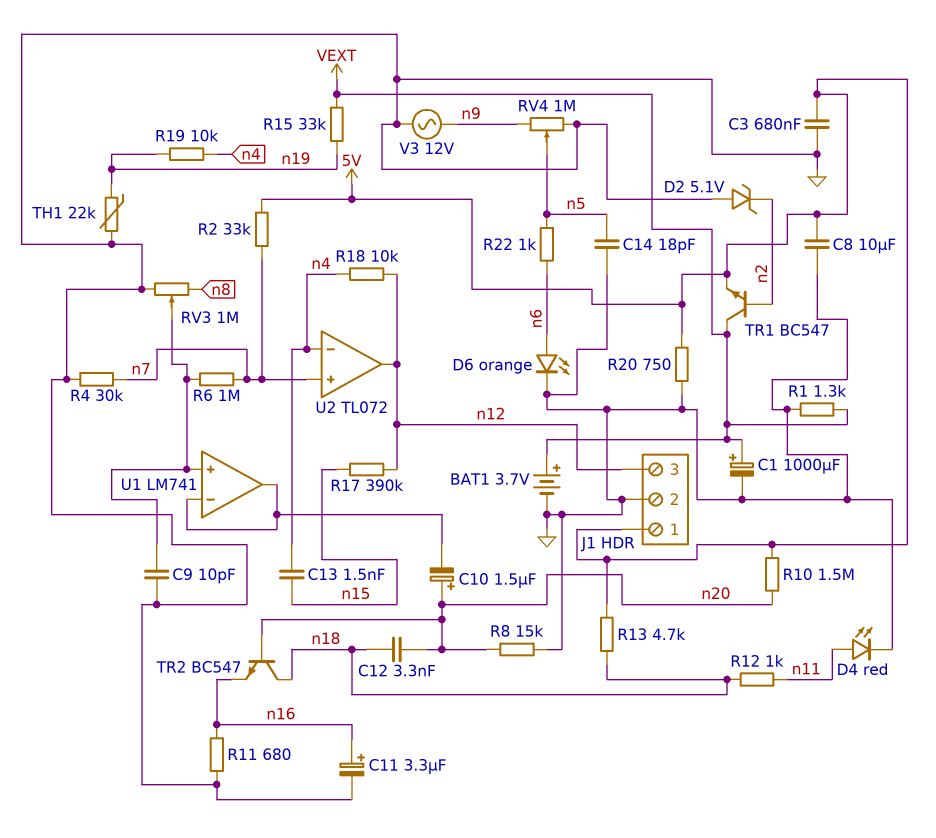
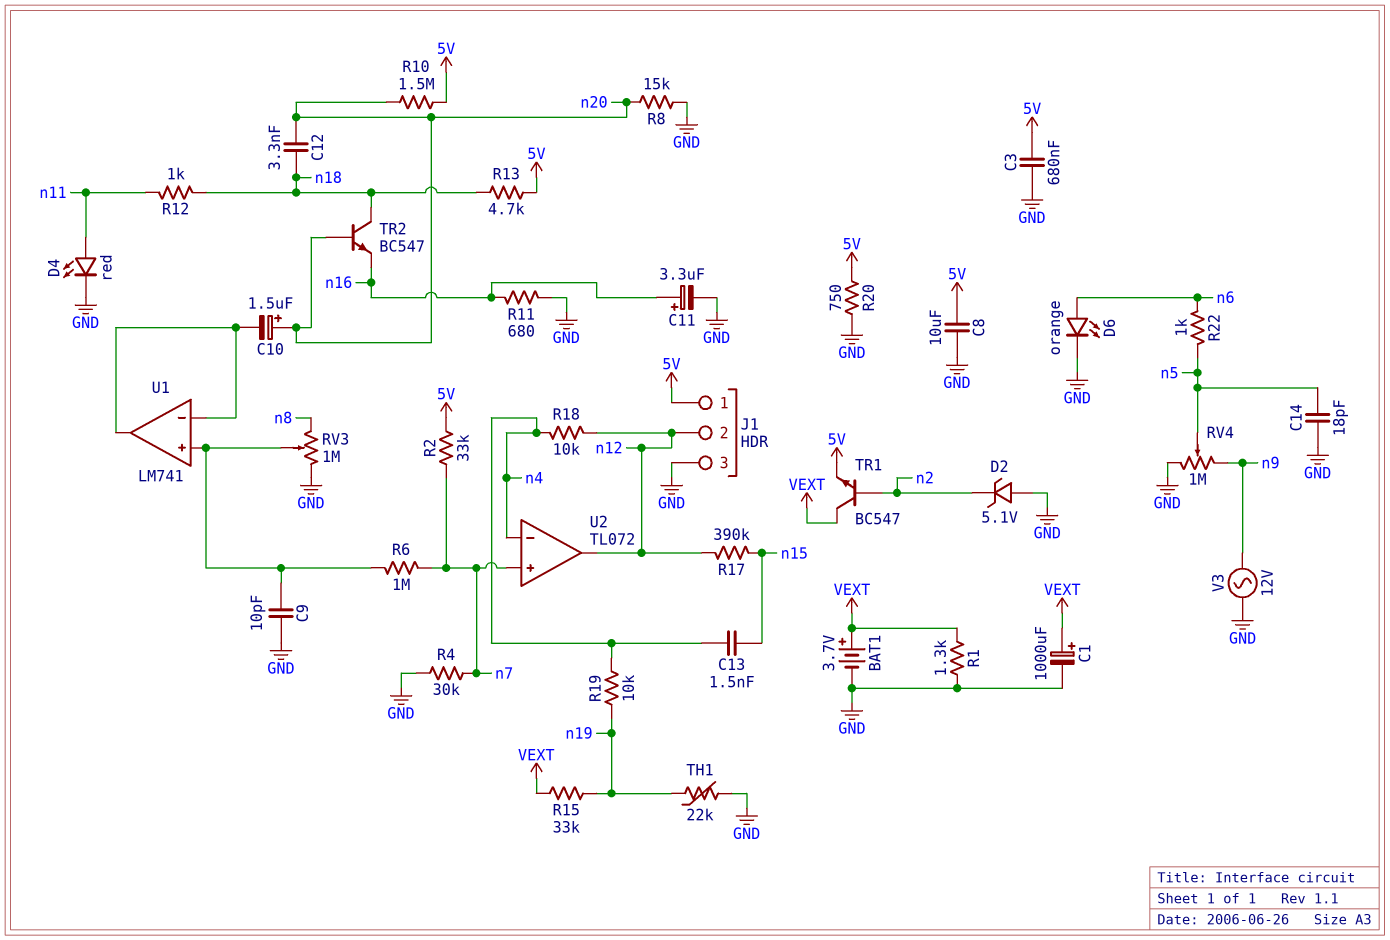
J1 pin 2: GND -> n12
J1 pin 3: n12 -> GND

